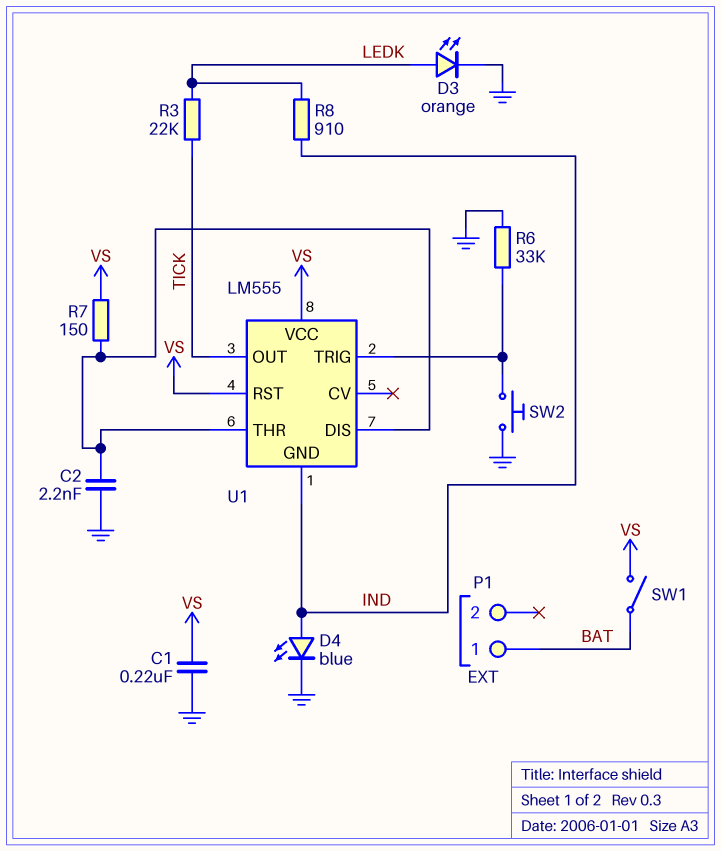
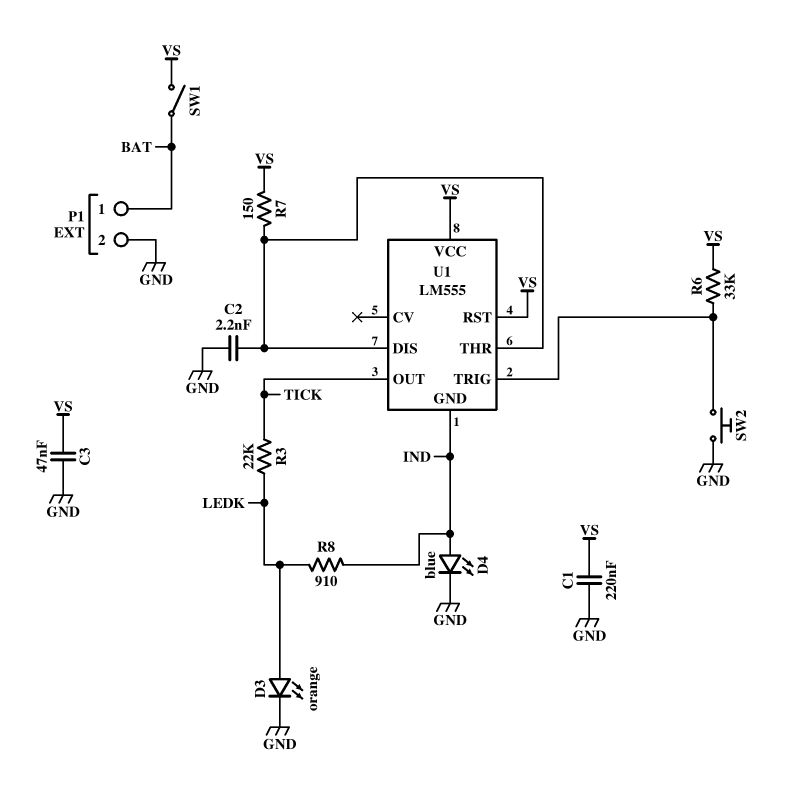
C3: none -> 47nF (GND, VS)
P1 pin 2: none -> GND
R6: 33k (GND, U1/TRIG) -> 33k (U1/TRIG, VS)

